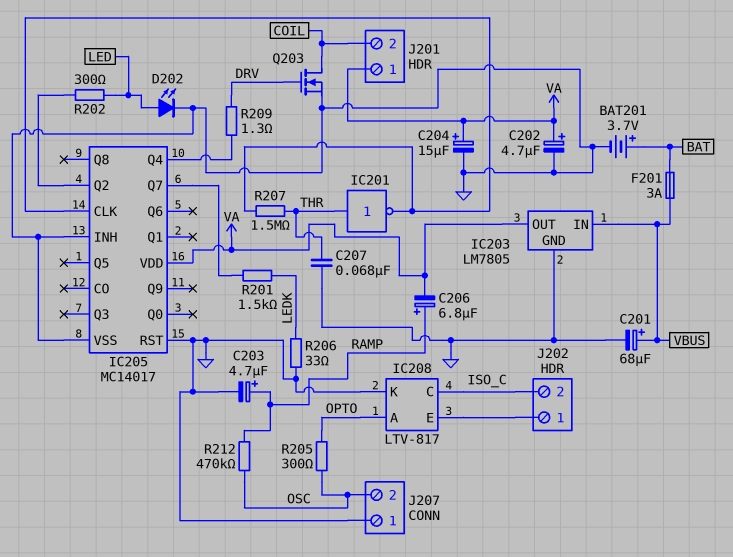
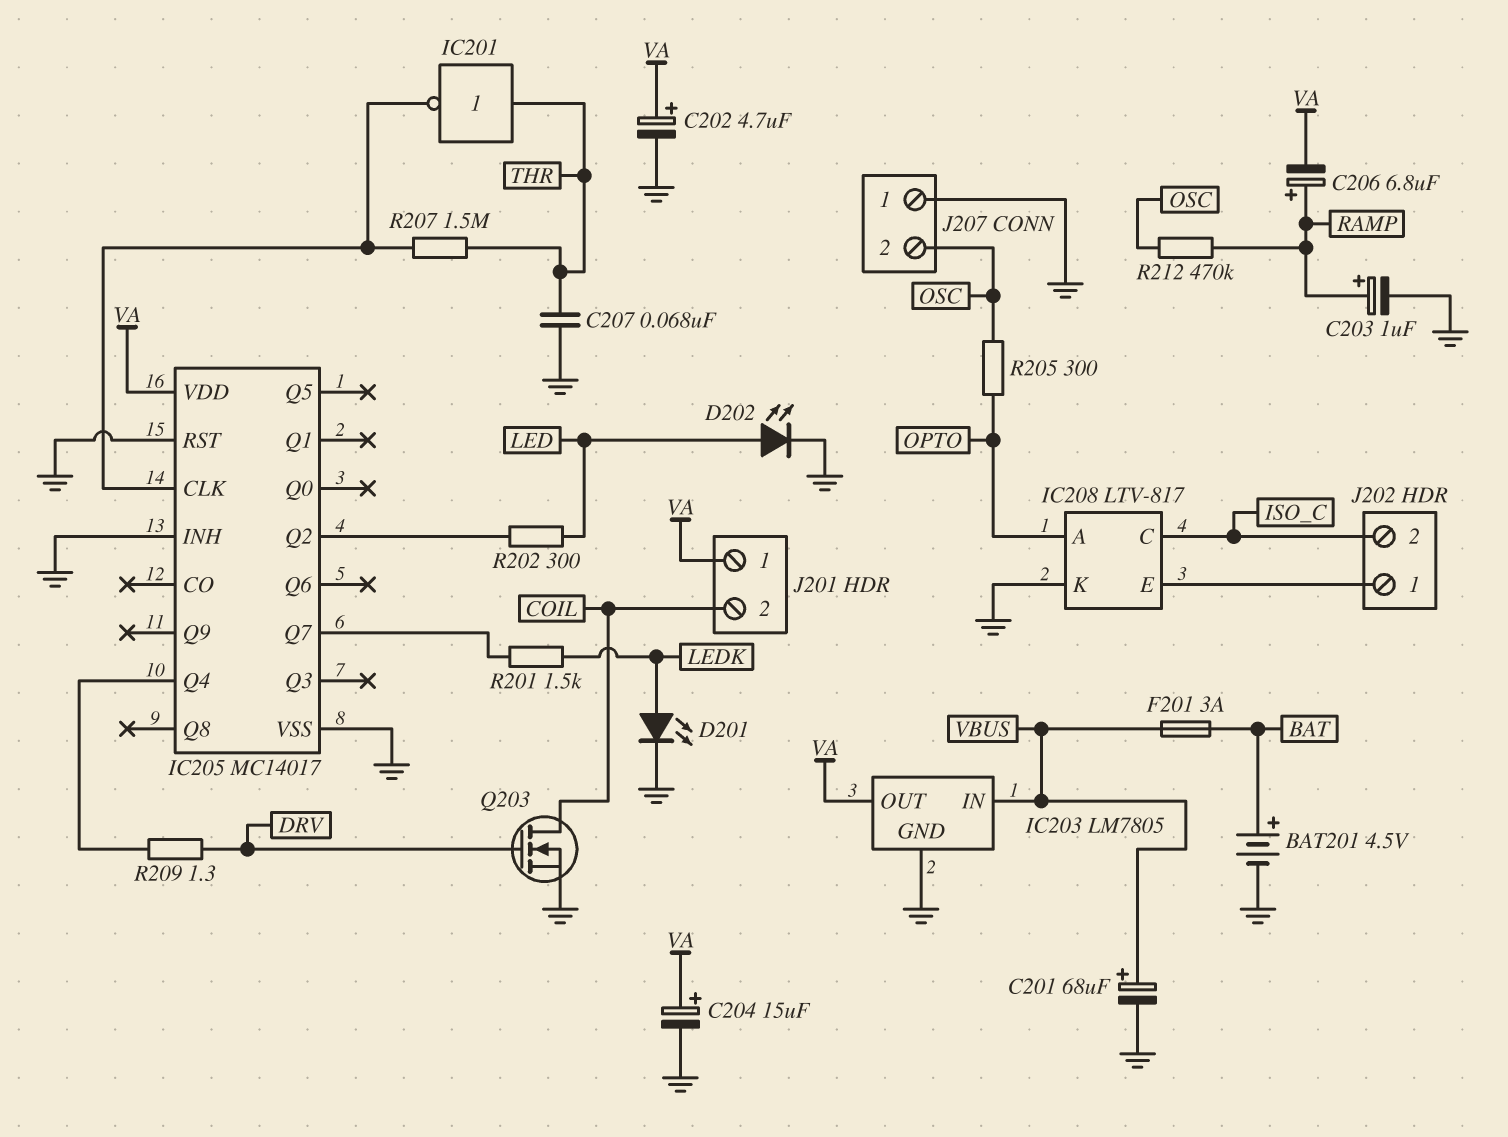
BAT201: 3.7V (plus BAT, minus GND) -> 4.5V (plus BAT, minus GND)
C203: 4.7uF (plus RAMP, minus GND) -> 1uF (plus RAMP, minus GND)
D201: none -> LED (A LEDK, K GND)
R206: 33 (GND, LEDK) -> none

